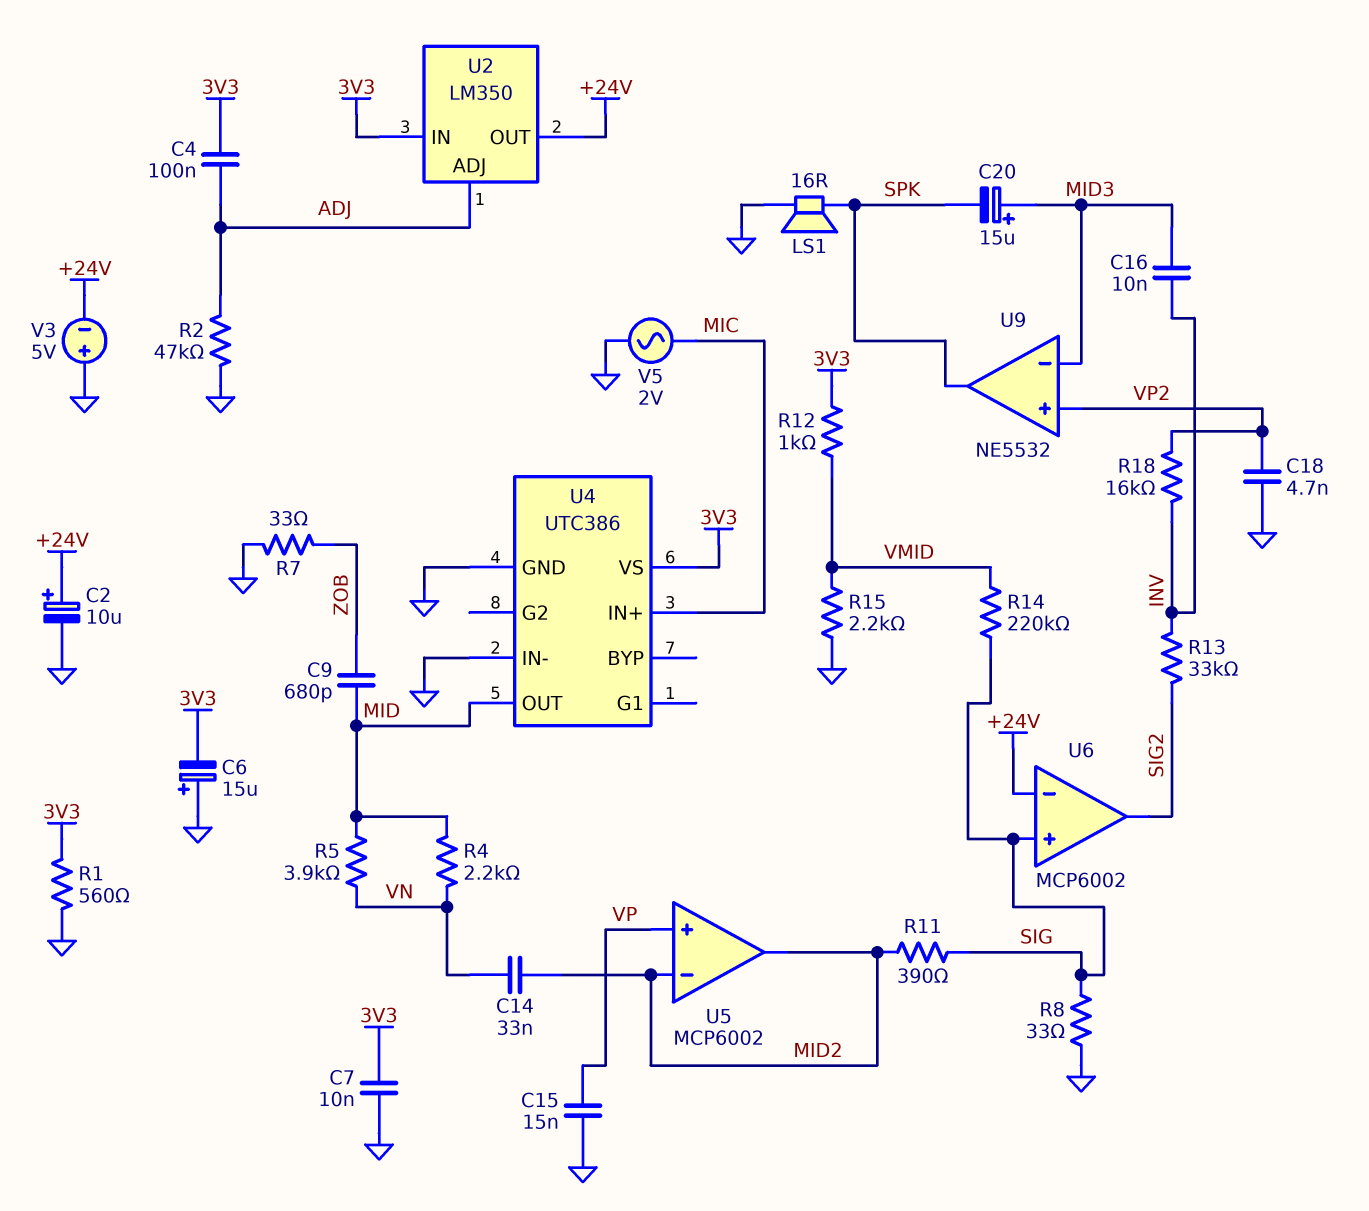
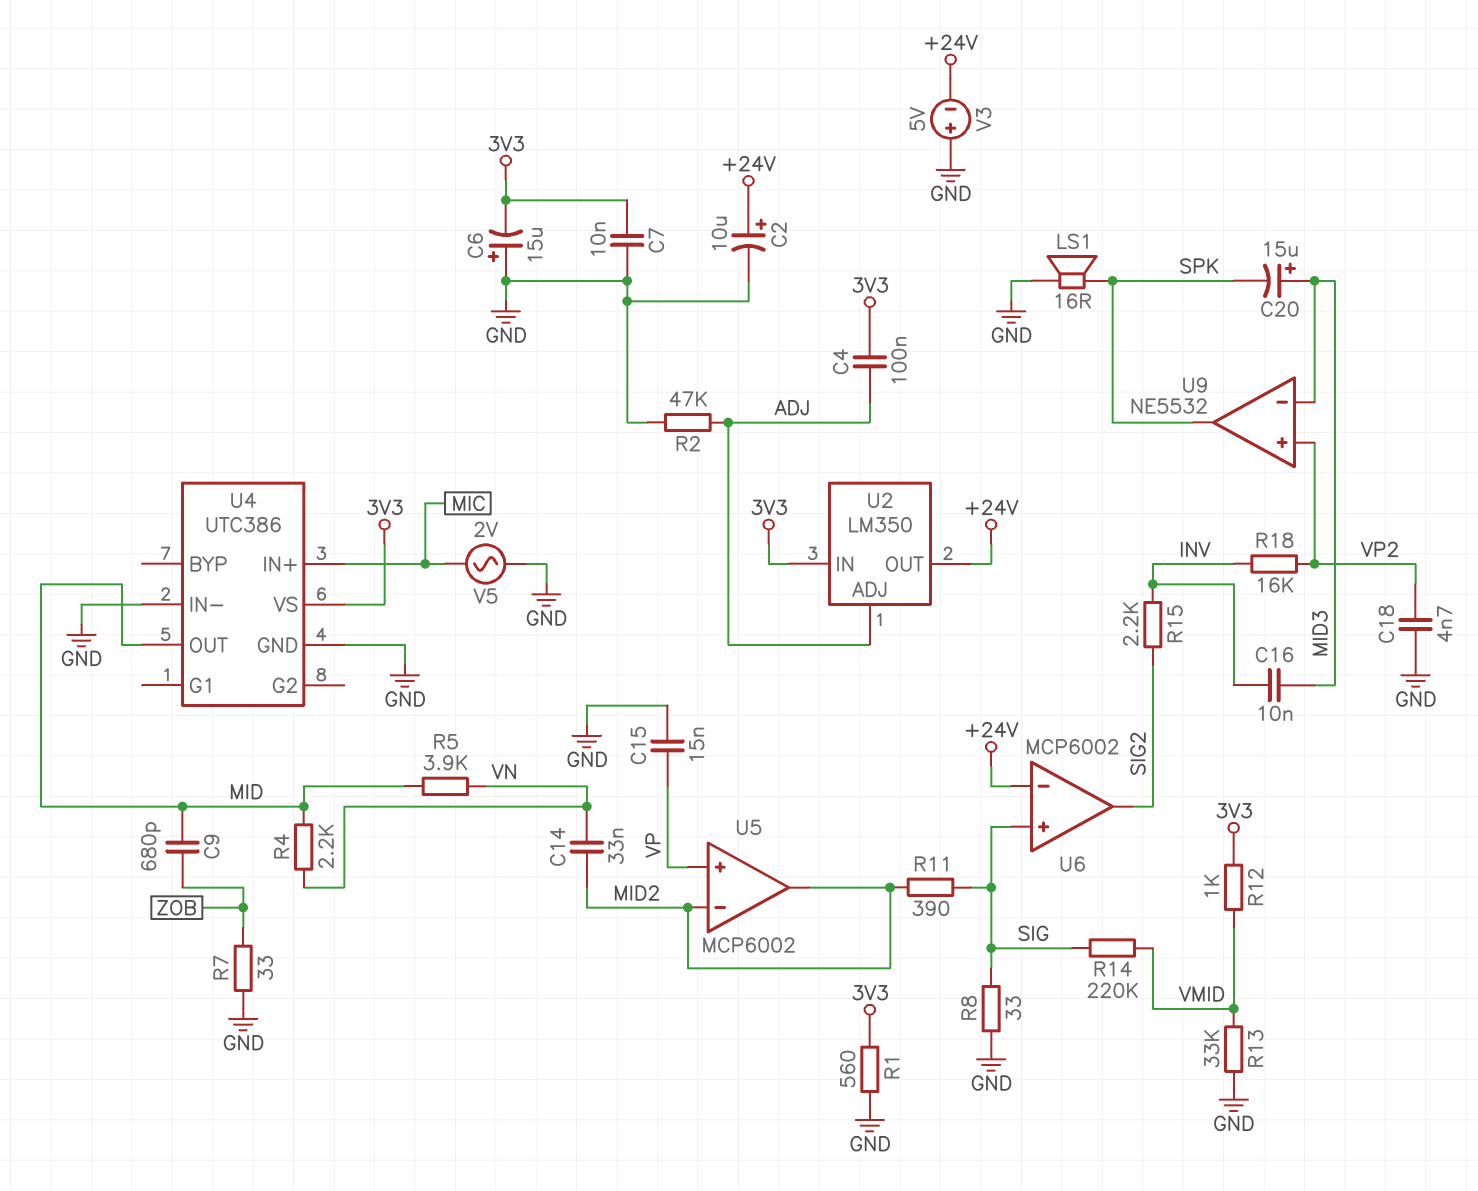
R13: 33k (INV, SIG2) -> 33k (GND, VMID)
R15: 2.2k (GND, VMID) -> 2.2k (INV, SIG2)

